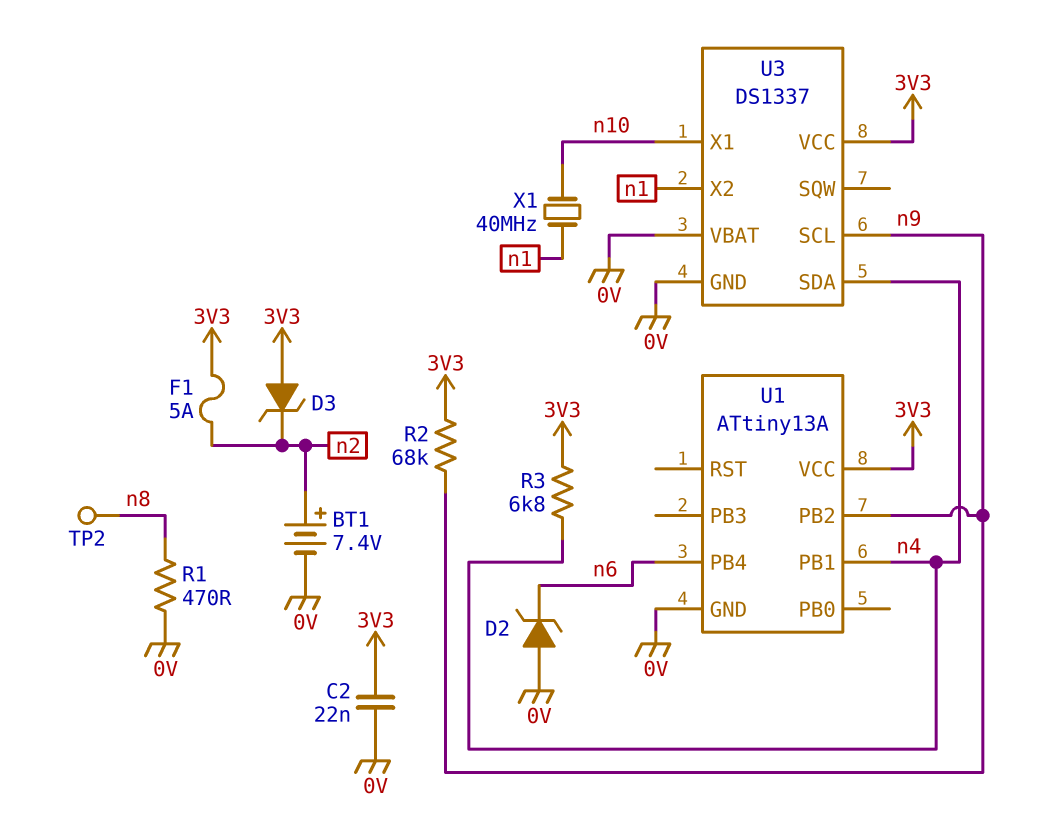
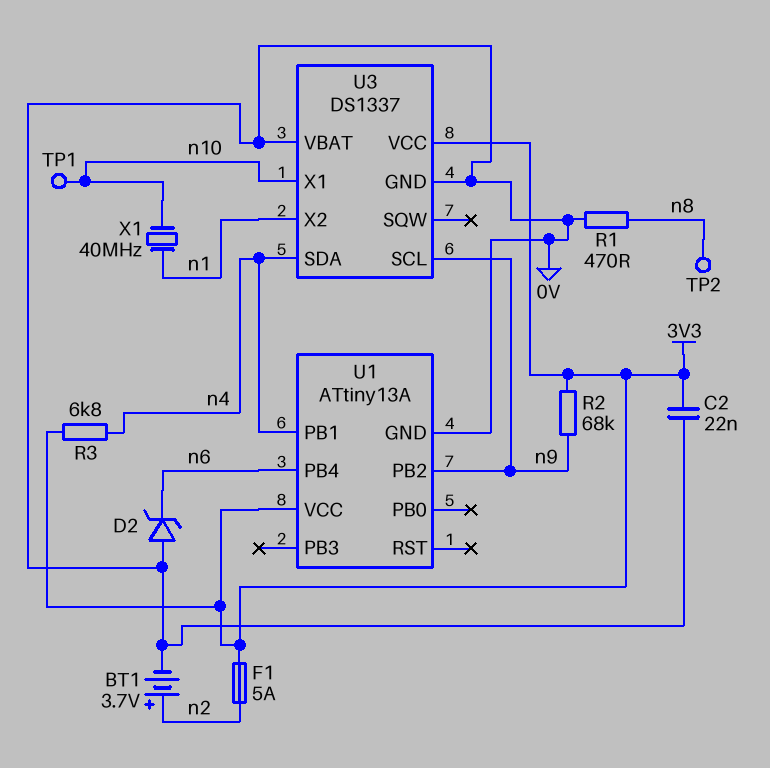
BT1: 7.4V (plus n2, minus 0V) -> 3.7V (plus n2, minus 0V)
D3: zener (A 3V3, K n2) -> none
TP1: none -> test point (n10)

